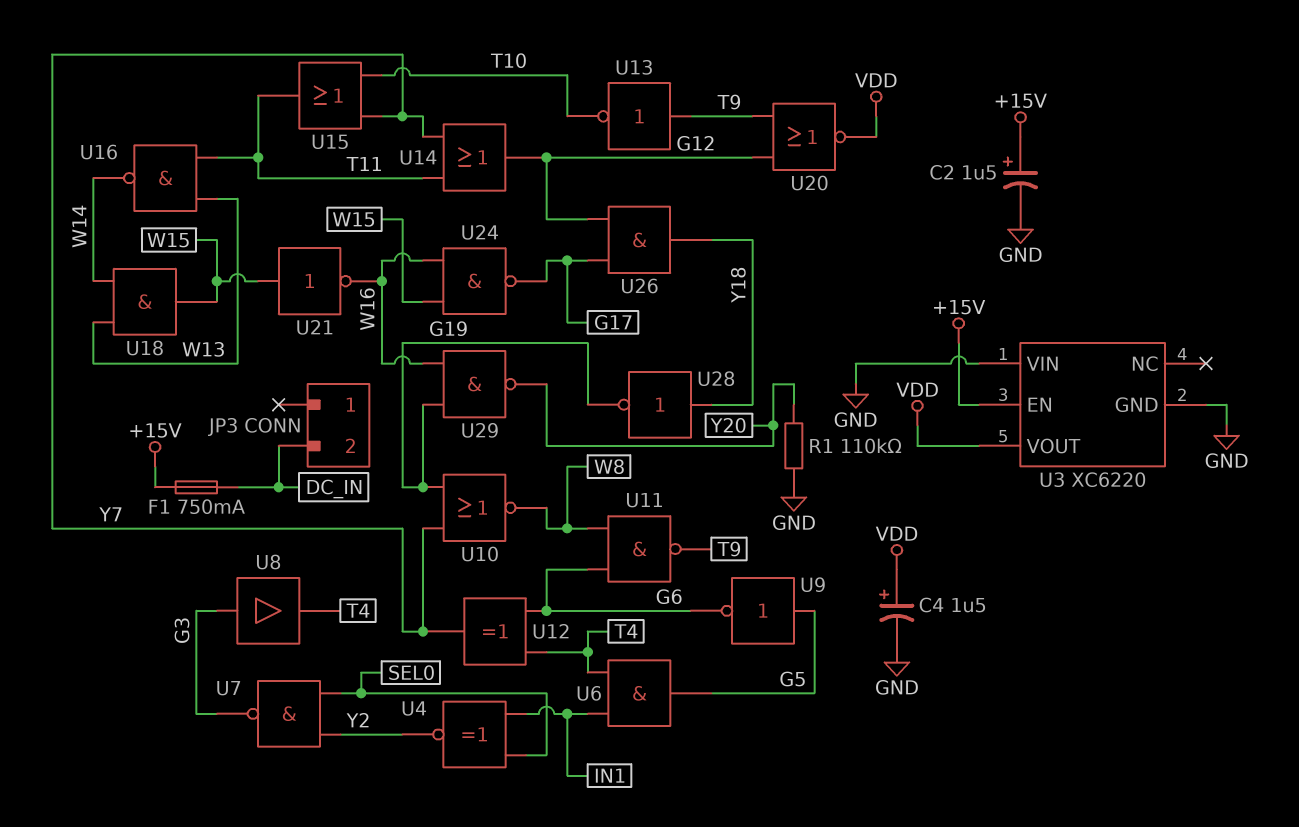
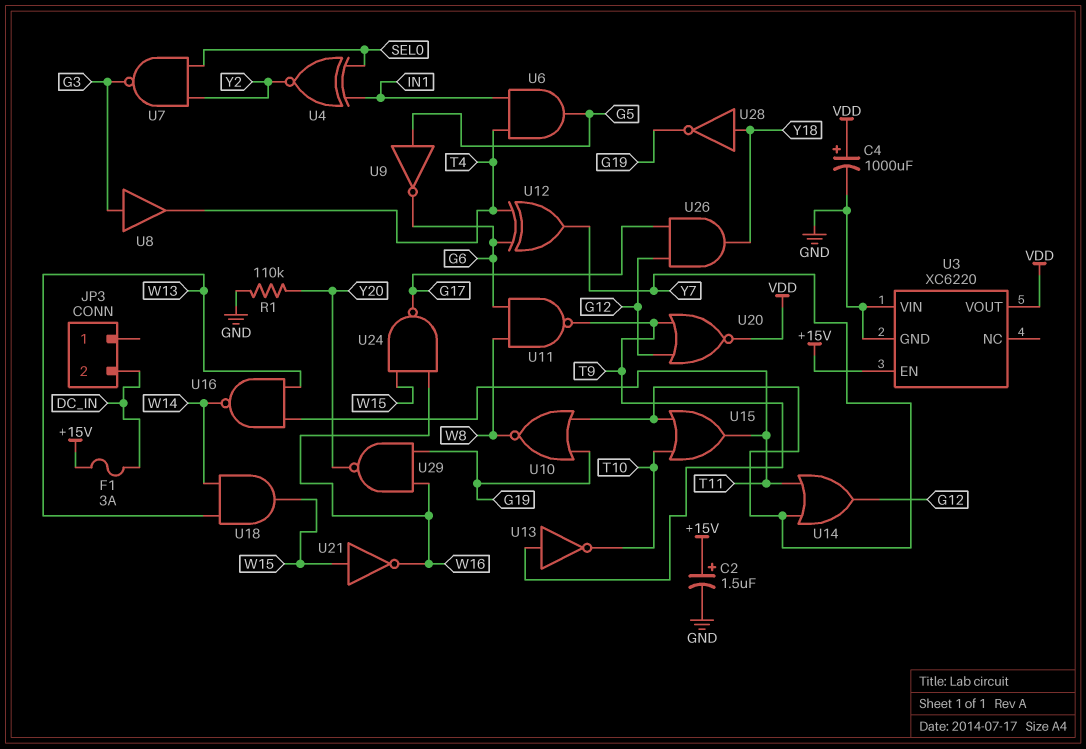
C4: 1.5uF (plus VDD, minus GND) -> 1000uF (plus VDD, minus GND)
F1: 750mA (+15V, DC_IN) -> 3A (+15V, DC_IN)

